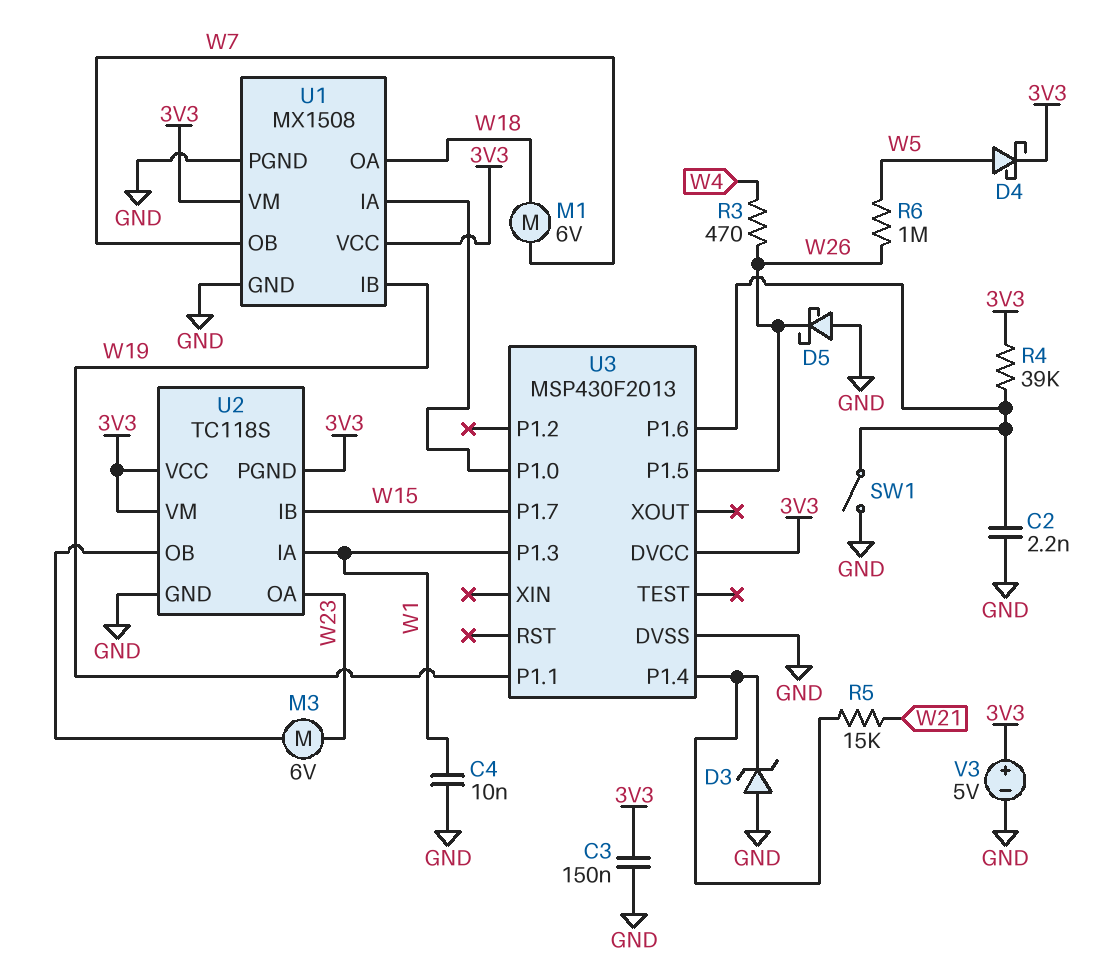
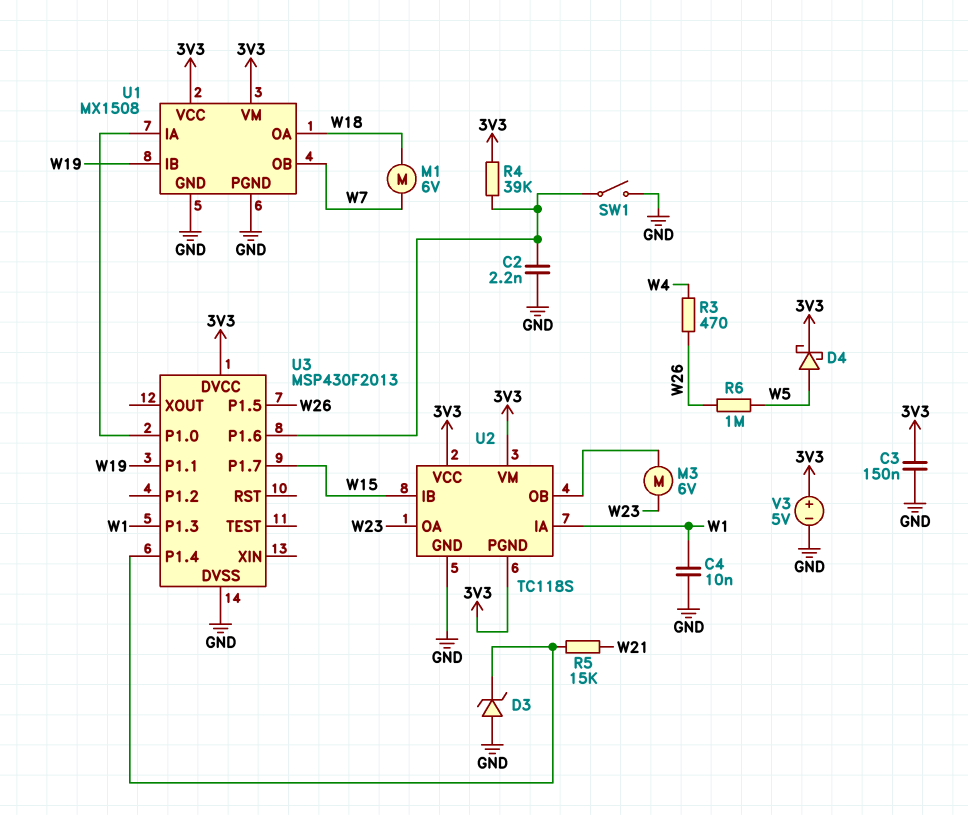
D5: schottky (A GND, K W26) -> none

